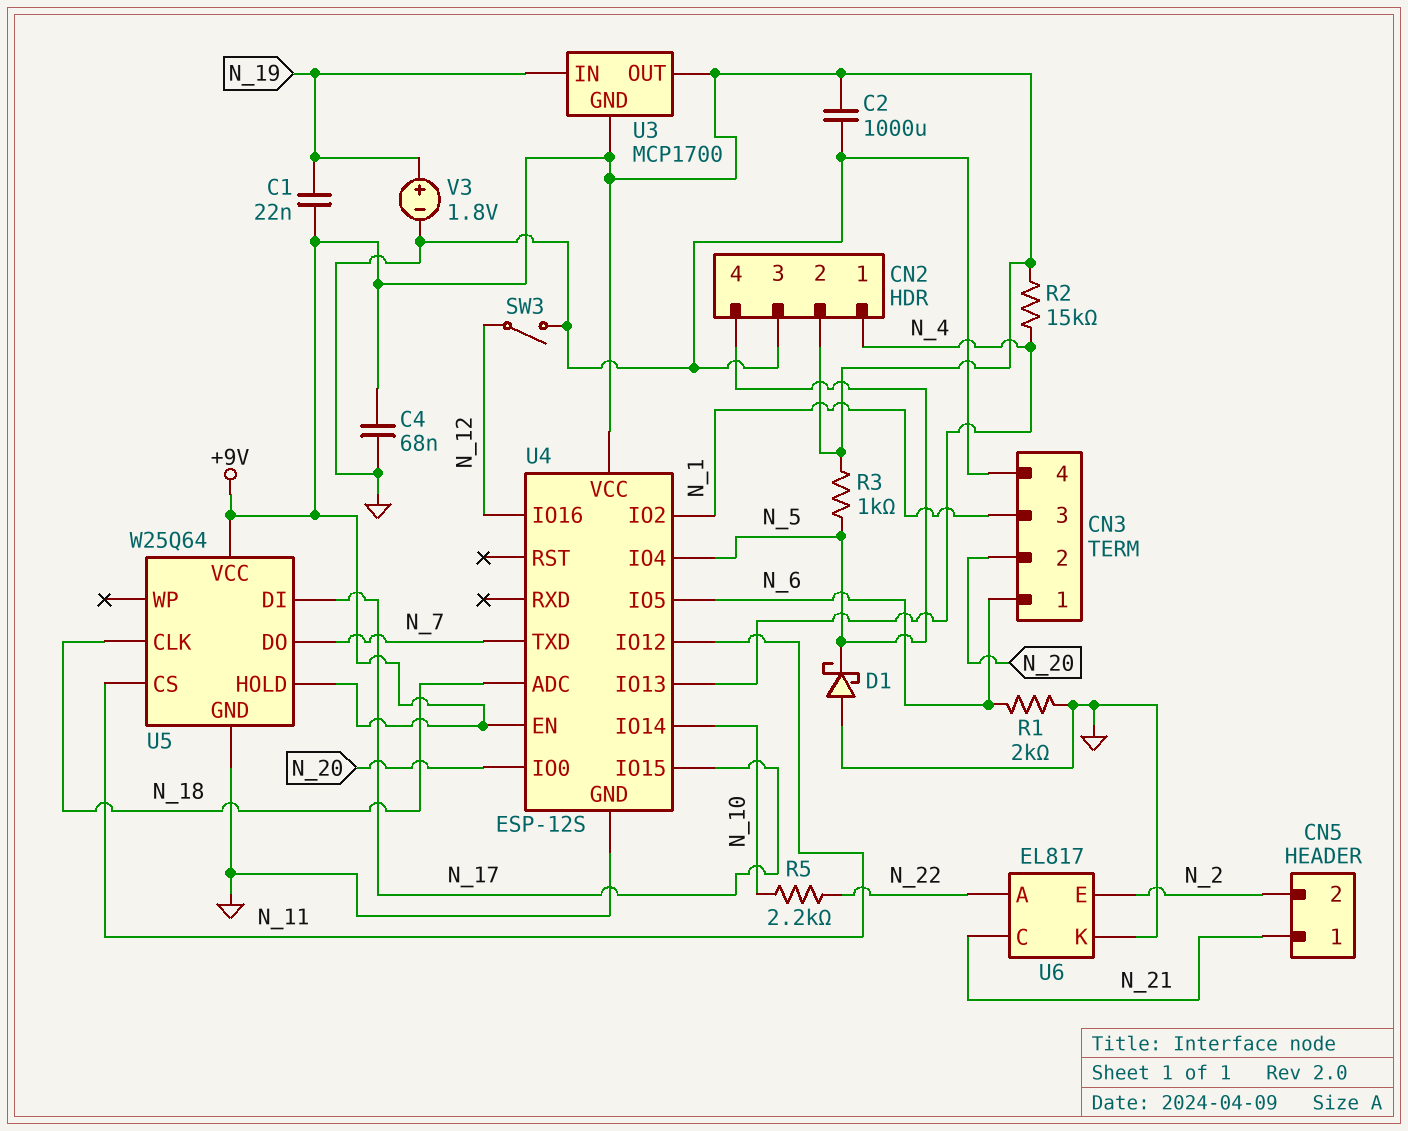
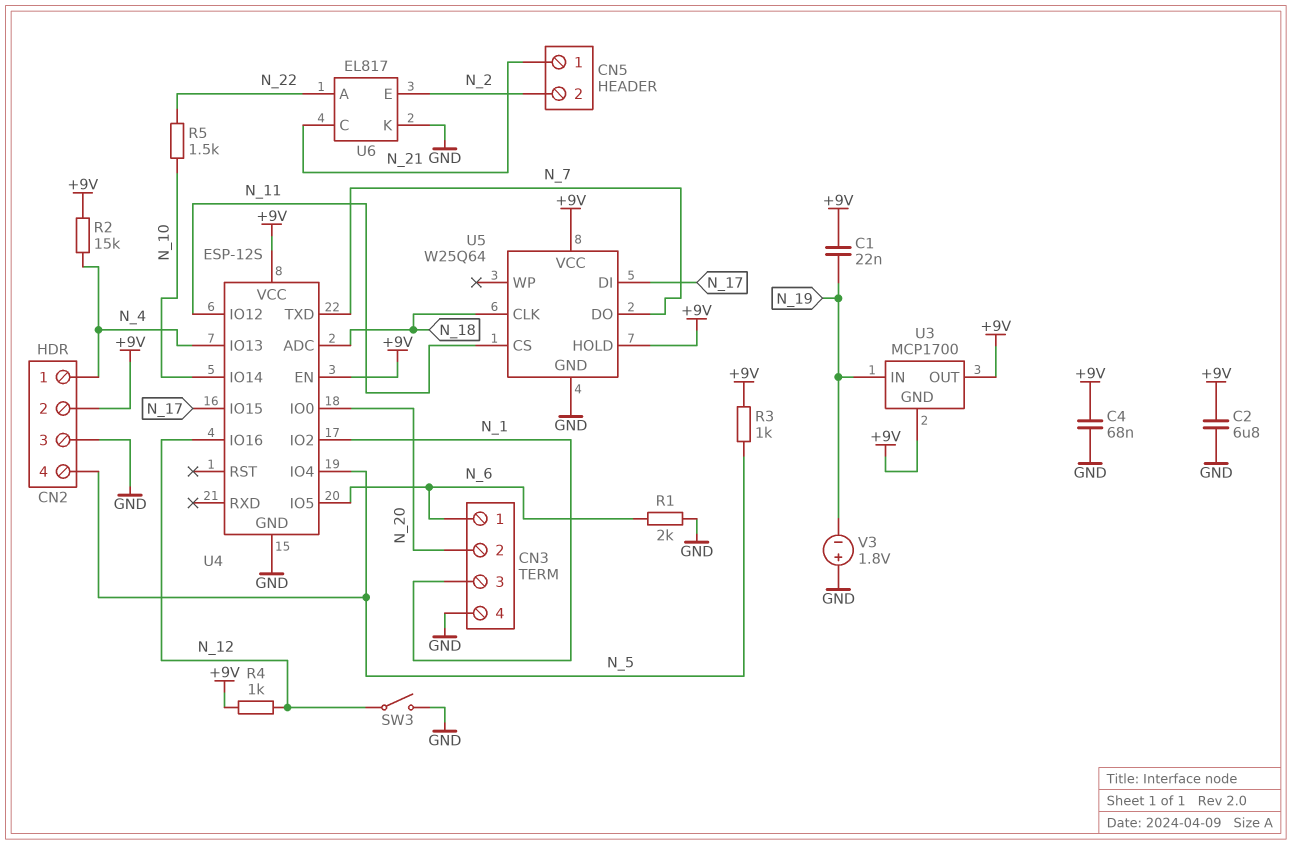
C2: 1000uF (+9V, GND) -> 6.8uF (+9V, GND)
D1: schottky (A GND, K N_5) -> none
R4: none -> 1k (+9V, N_12)
R5: 2.2k (N_10, N_22) -> 1.5k (N_10, N_22)
V3: 1.8V (plus N_19, minus GND) -> 1.8V (plus GND, minus N_19)

